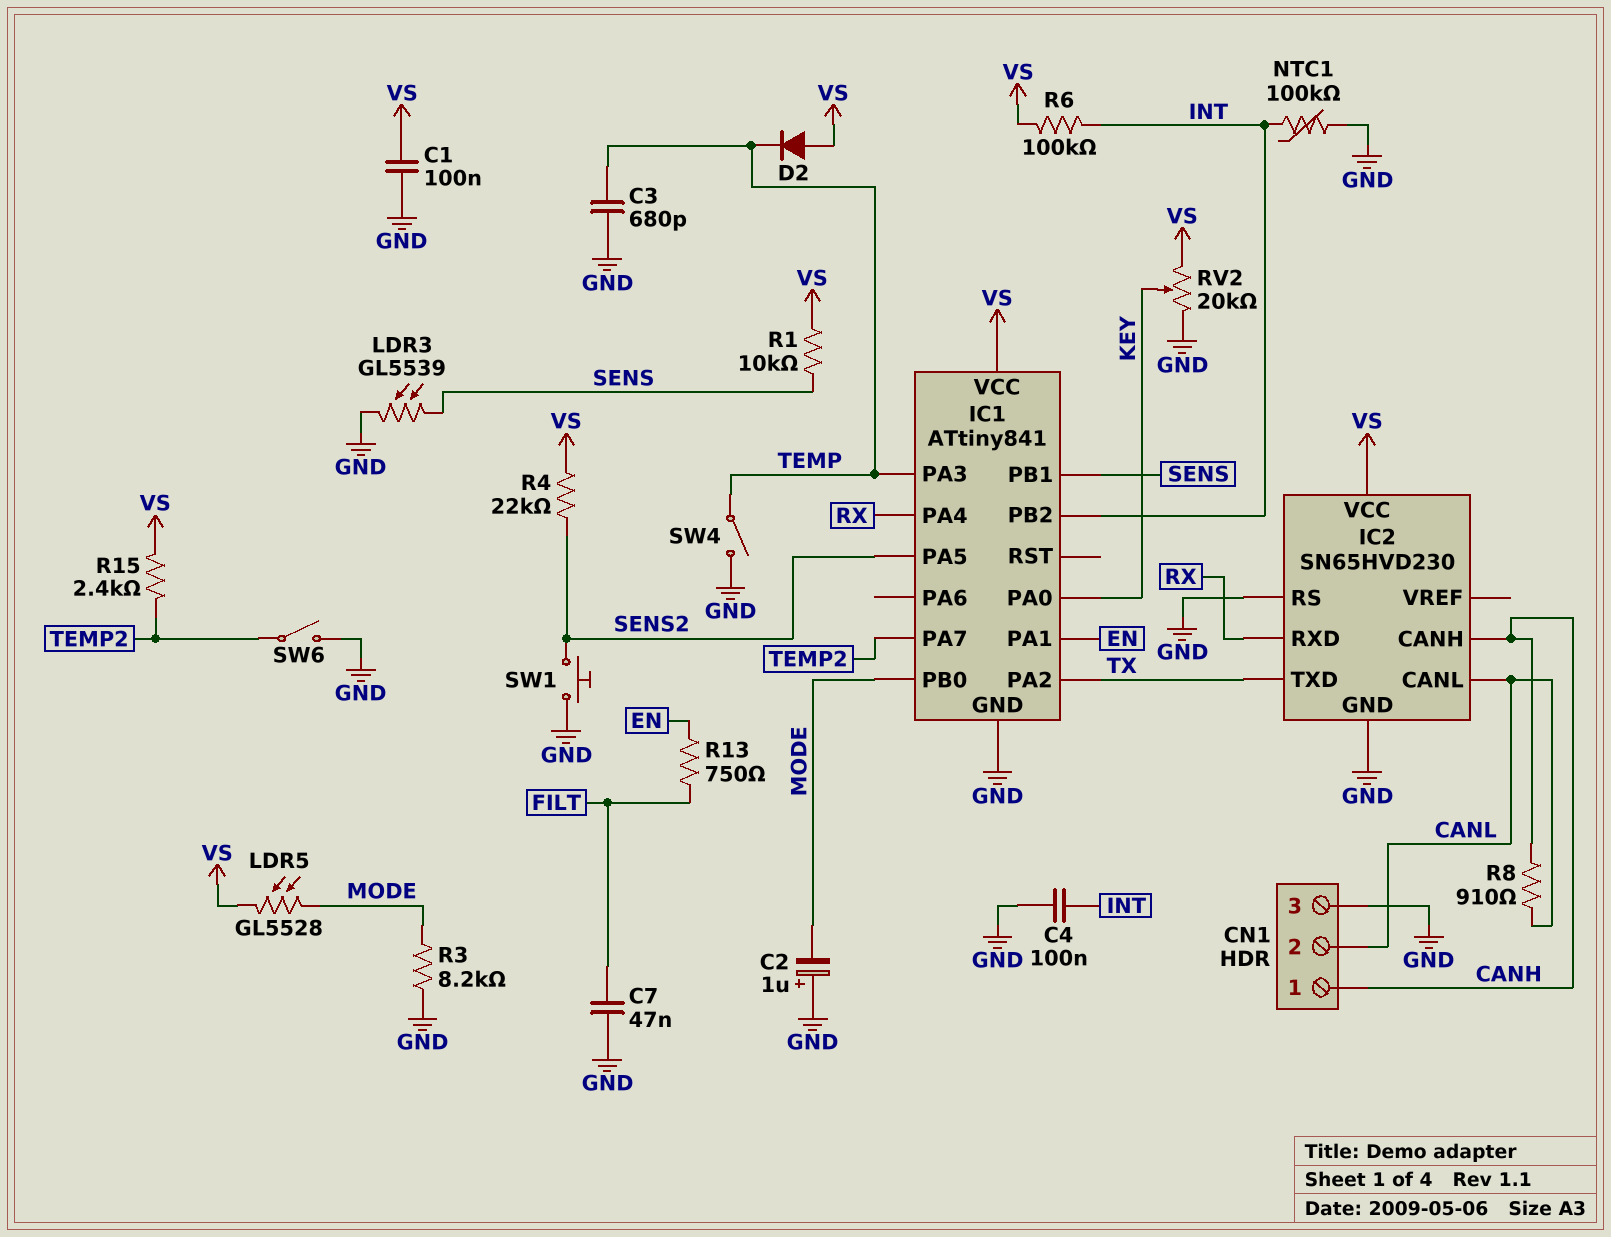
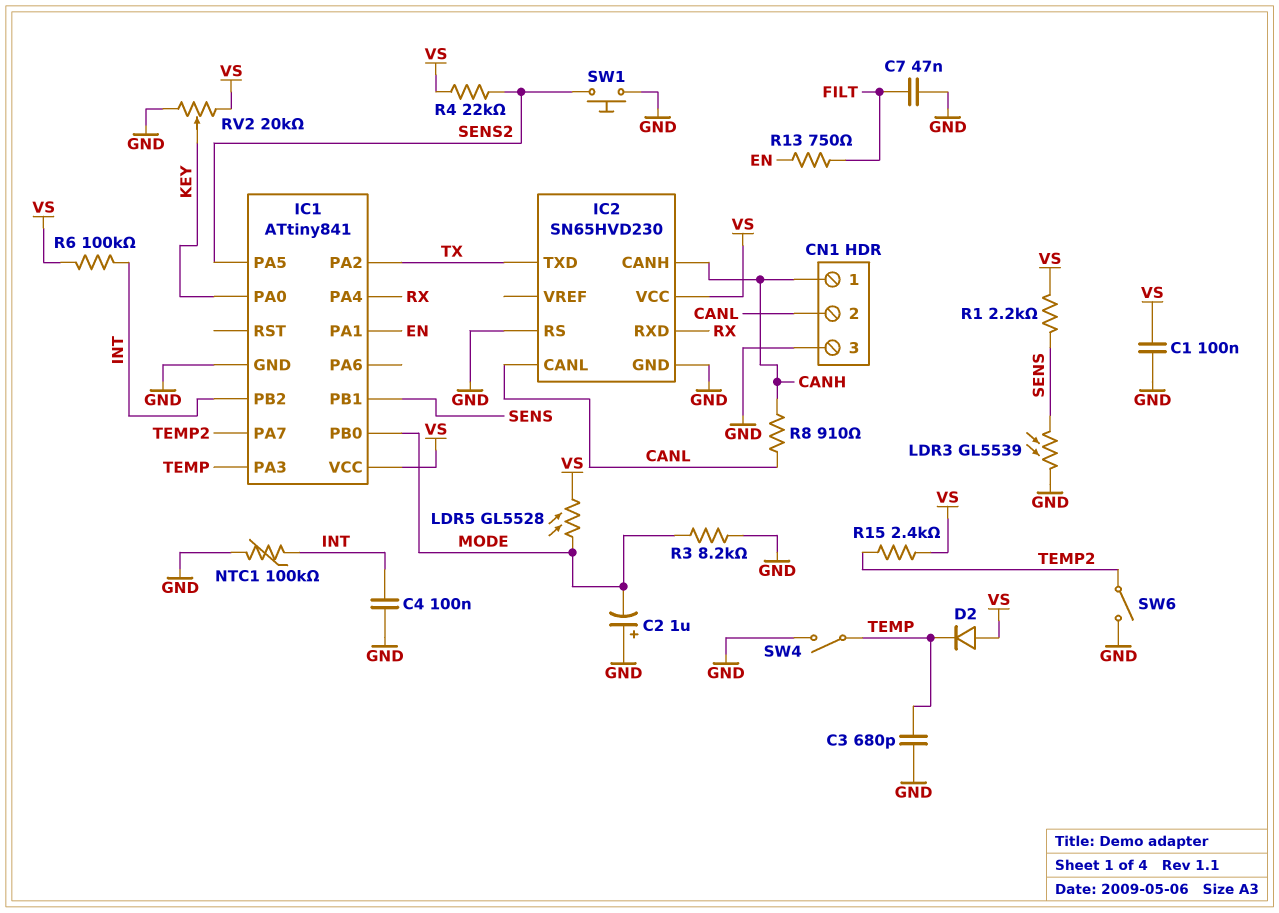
R1: 10k (SENS, VS) -> 2.2k (SENS, VS)

